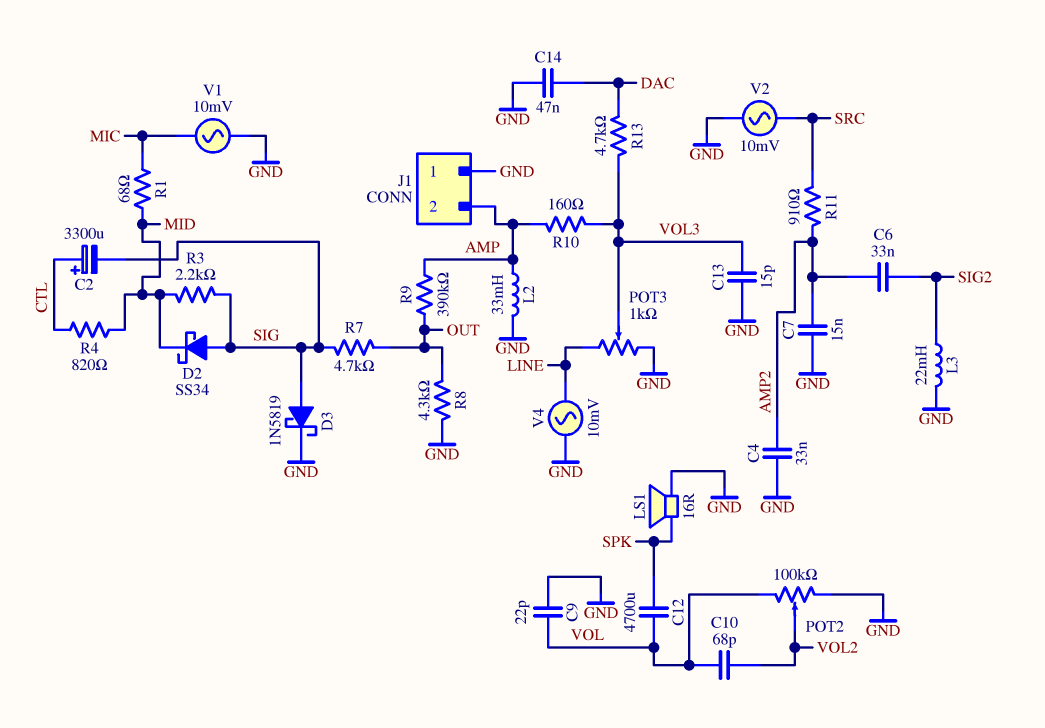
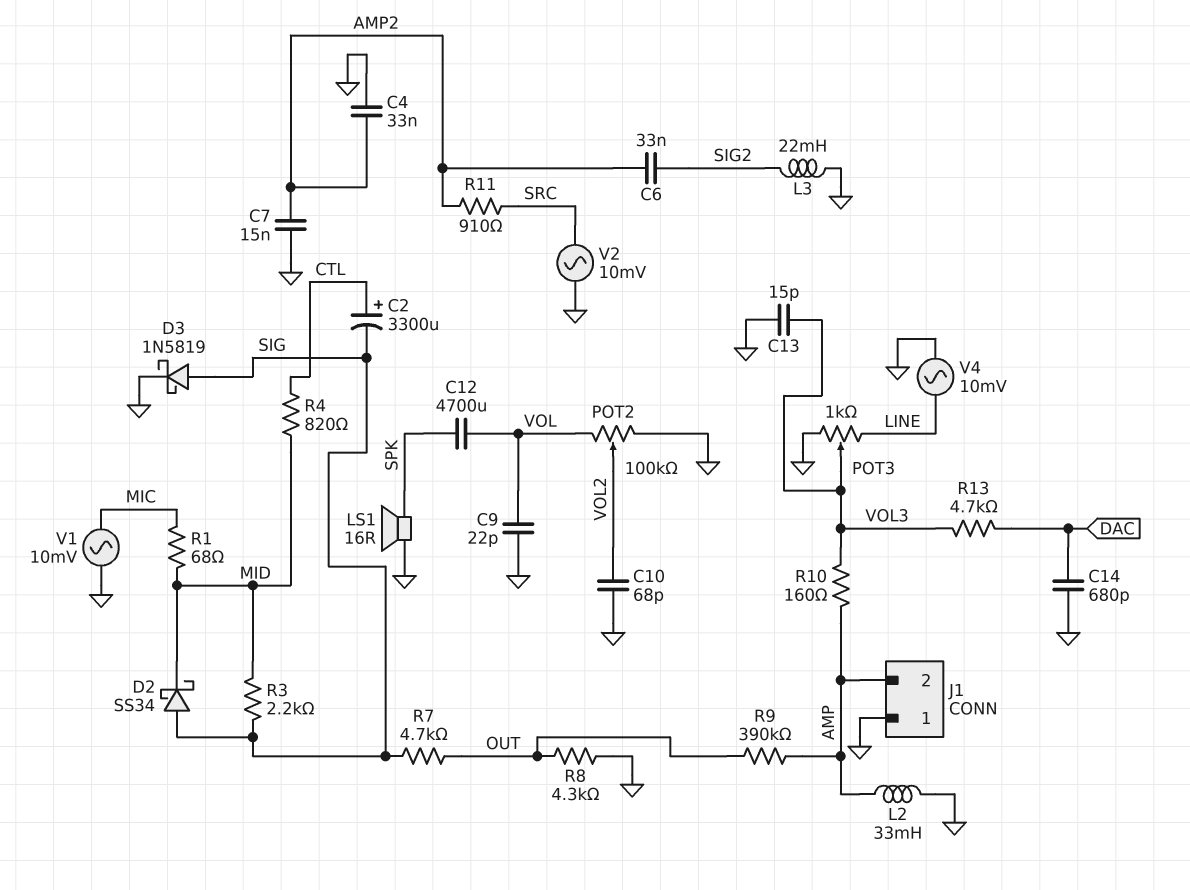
C10: 68pF (VOL, VOL2) -> 68pF (GND, VOL2)
C14: 47nF (DAC, GND) -> 680pF (DAC, GND)

